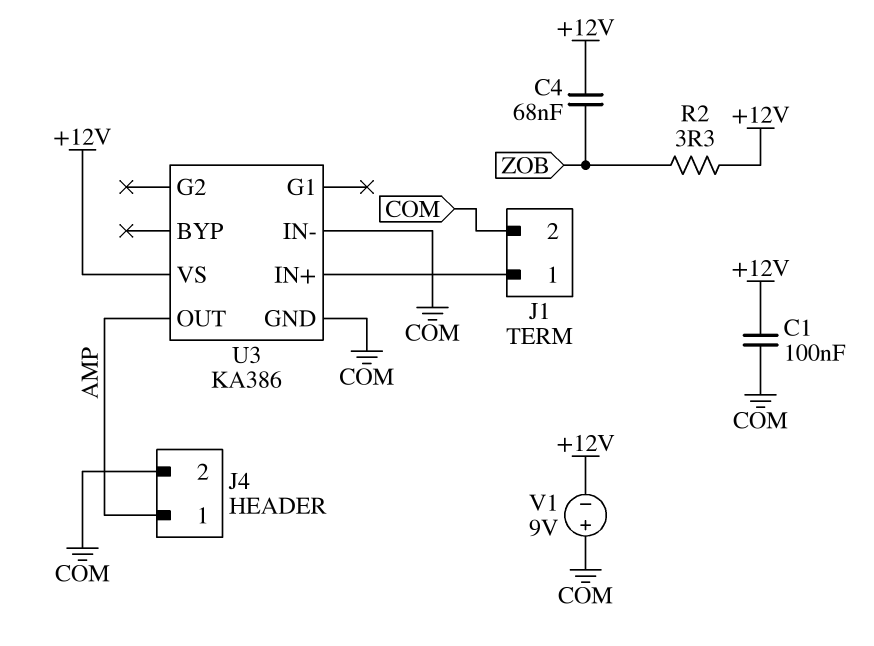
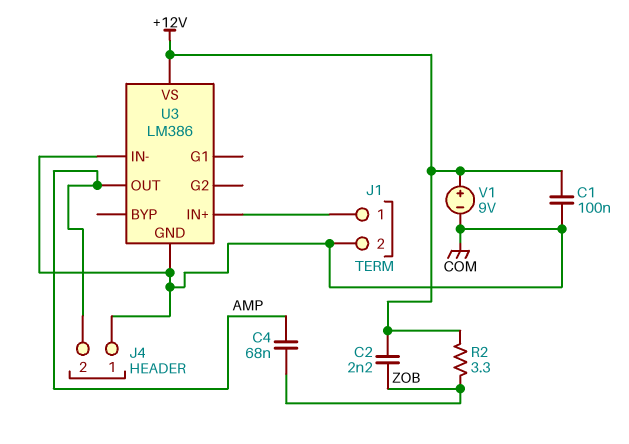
C2: none -> 2.2nF (+12V, ZOB)
C4: 68nF (+12V, ZOB) -> 68nF (AMP, ZOB)
J4 pin 1: AMP -> COM
J4 pin 2: COM -> AMP
U3: KA386 -> LM386
V1: 9V (plus COM, minus +12V) -> 9V (plus +12V, minus COM)

